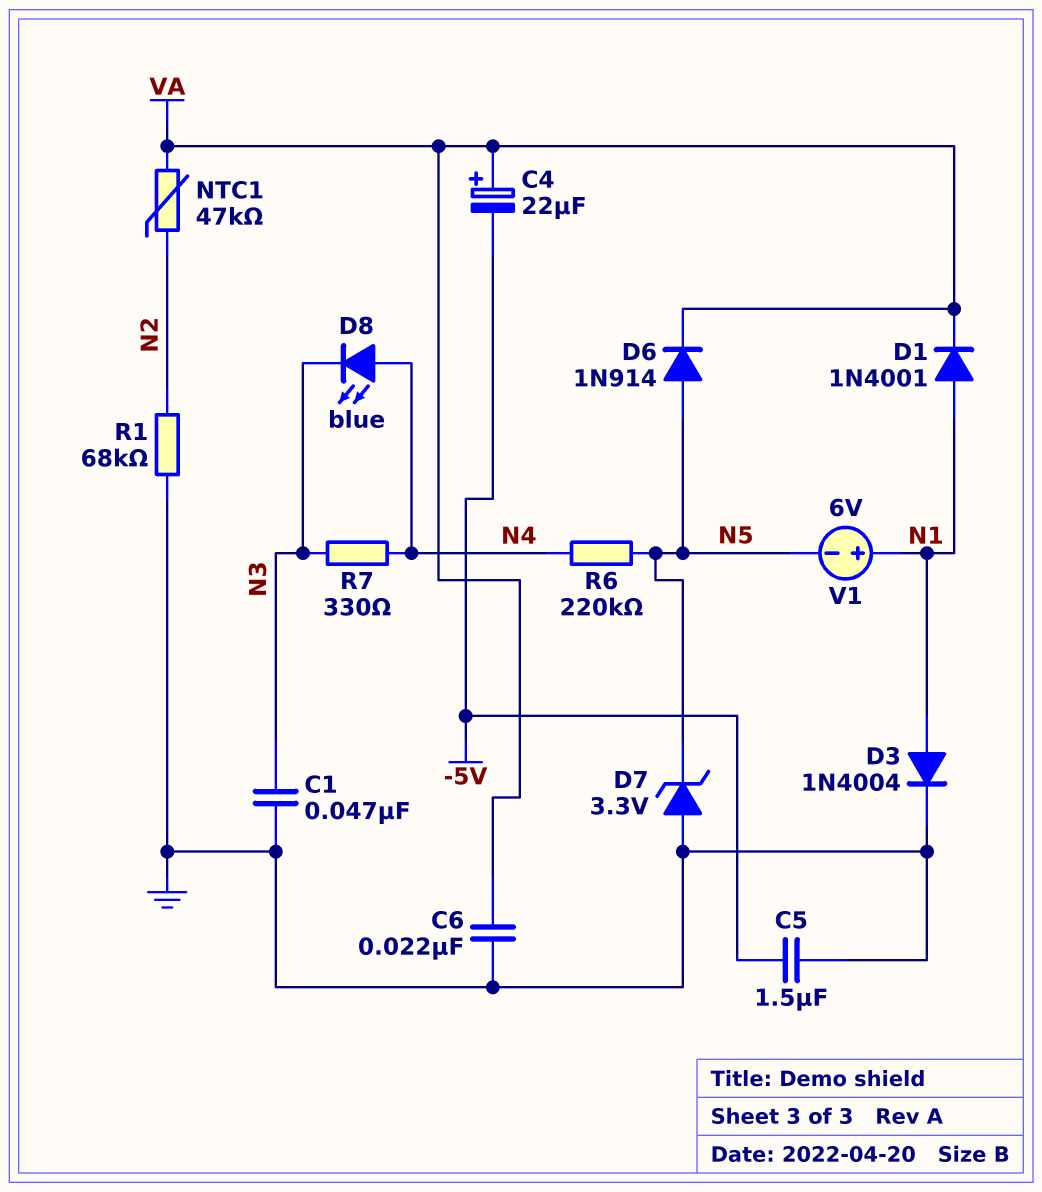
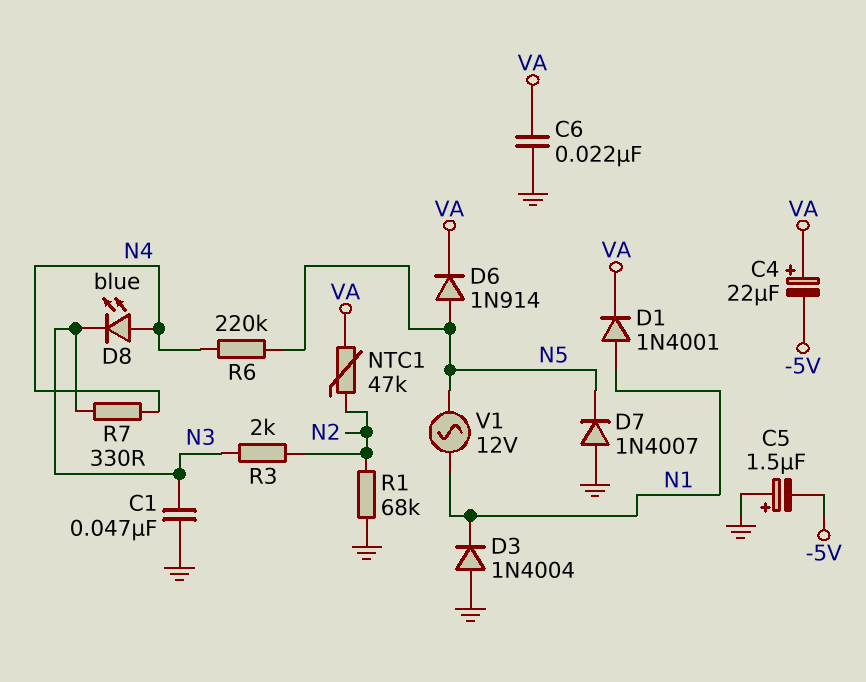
C5: 1.5uF (-5V, GND) -> 1.5uF (plus GND, minus -5V)
D3: diode 1N4004 (A N1, K GND) -> diode 1N4004 (A GND, K N1)
D7: zener 3.3V (A GND, K N5) -> diode 1N4007 (A GND, K N5)
R3: none -> 2k (N2, N3)
V1: 6V (plus N1, minus N5) -> AC 12V (N1, N5)

